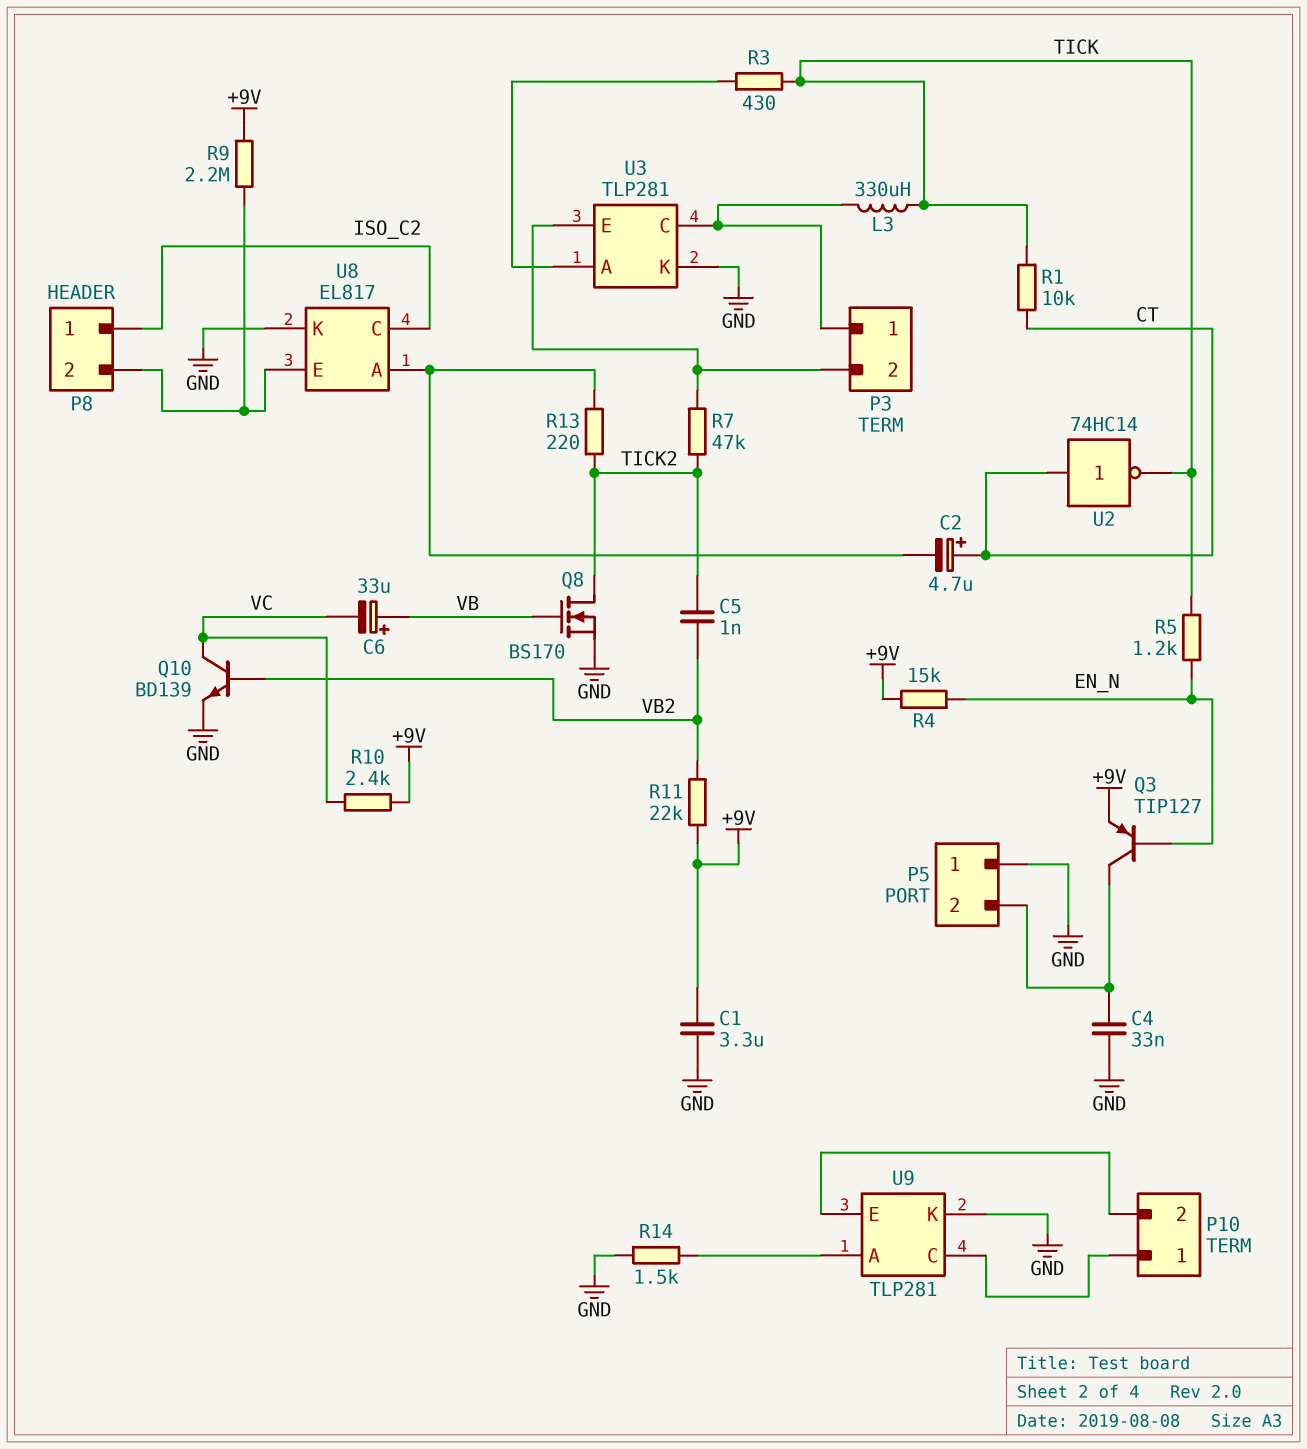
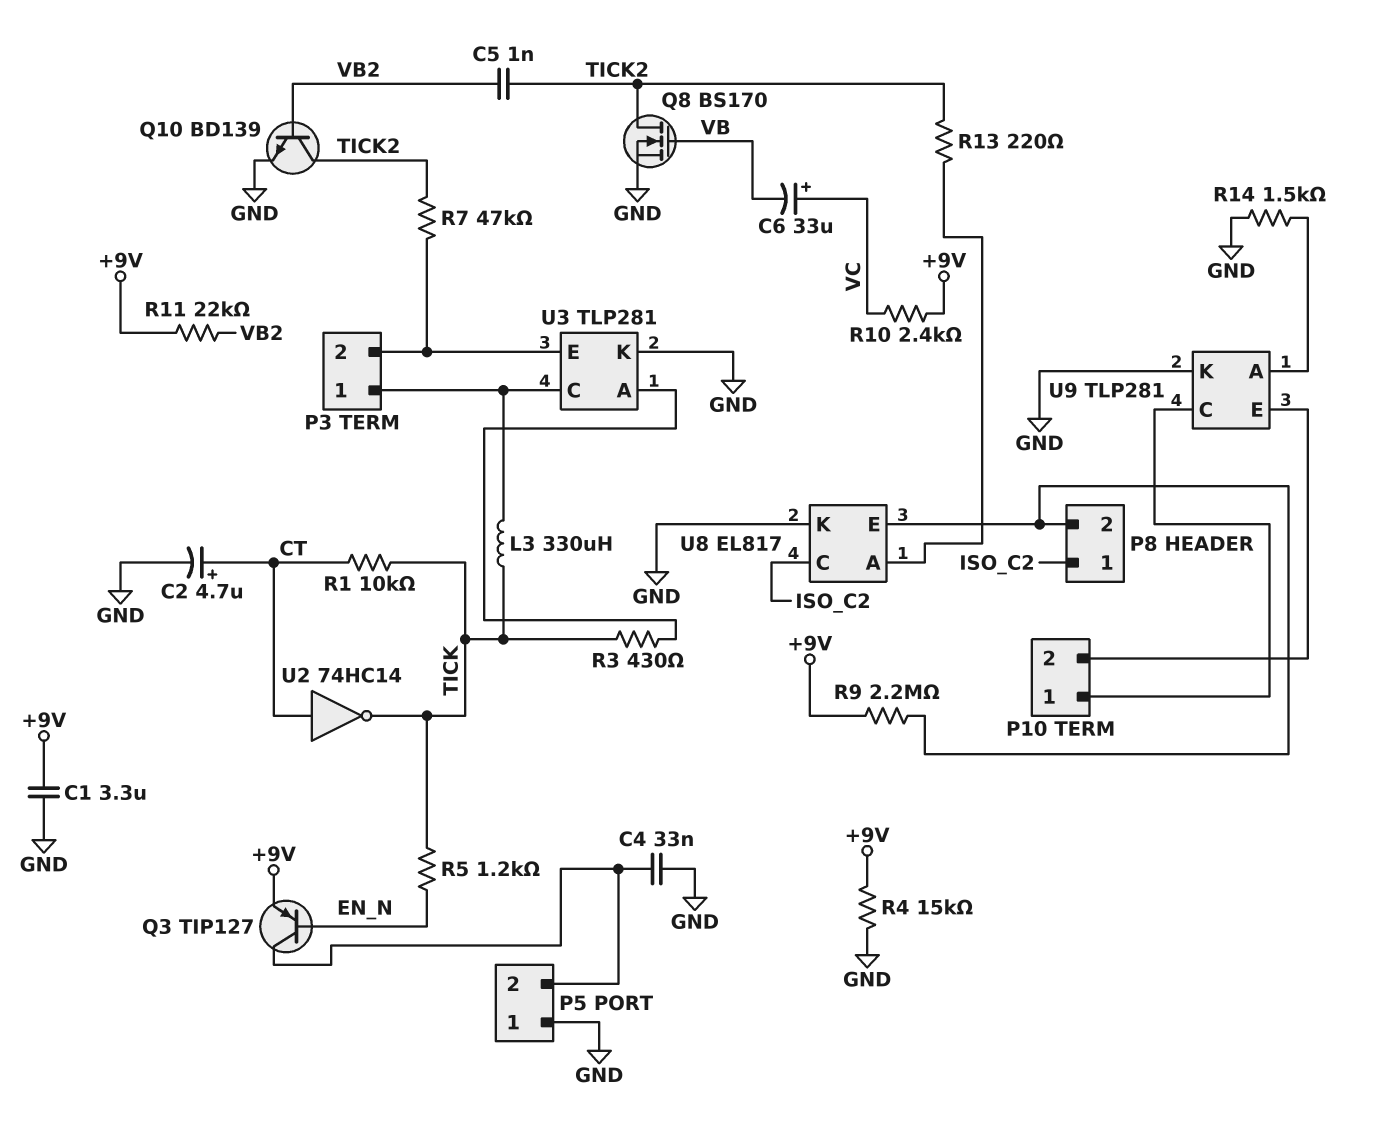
C2: 4.7uF (plus CT, minus U8/A) -> 4.7uF (plus CT, minus GND)
C6: 33uF (plus VB, minus VC) -> 33uF (plus VC, minus VB)
Q10: NPN BD139 (B VB2, C VC, E GND) -> NPN BD139 (B VB2, C TICK2, E GND)
R4: 15k (+9V, EN_N) -> 15k (+9V, GND)

